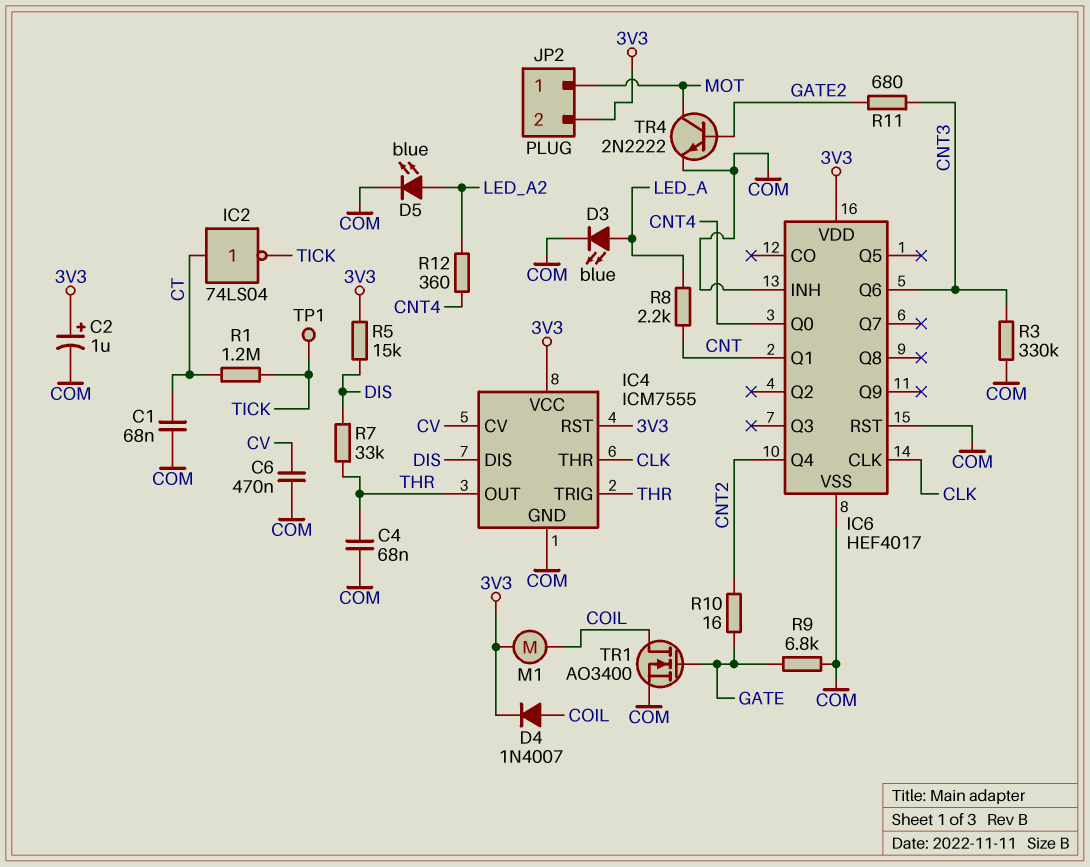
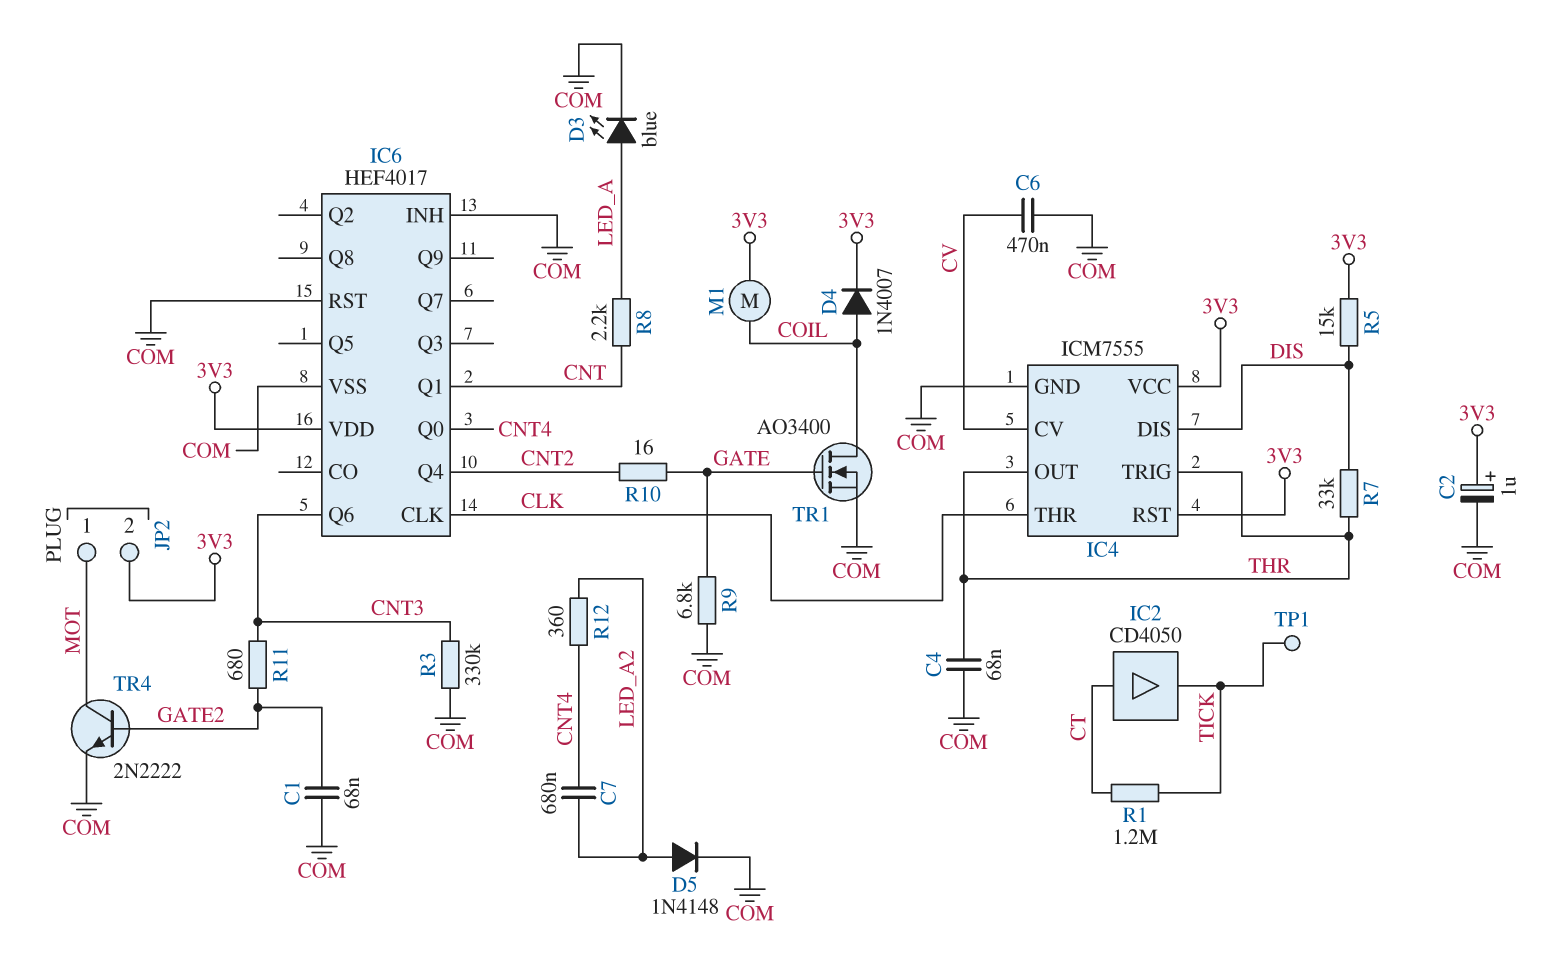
C1: 68nF (COM, CT) -> 68nF (COM, GATE2)
C7: none -> 680nF (CNT4, LED_A2)
D5: LED blue (A LED_A2, K COM) -> diode 1N4148 (A LED_A2, K COM)
IC2: NOT 74LS04 (in CT, out TICK) -> buffer CD4050 (in CT, out TICK)

